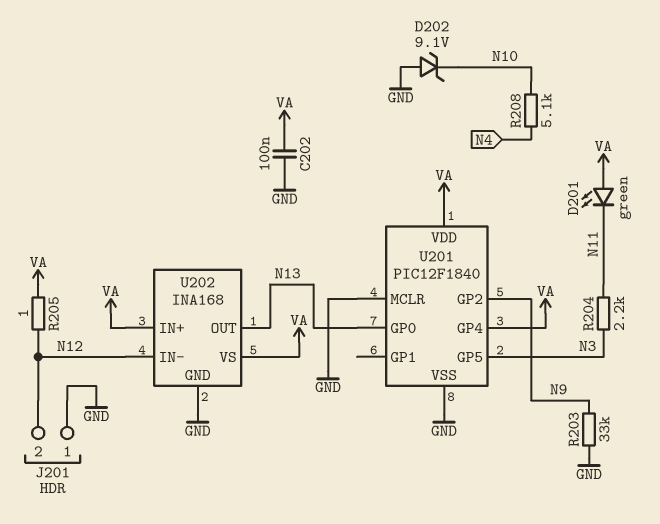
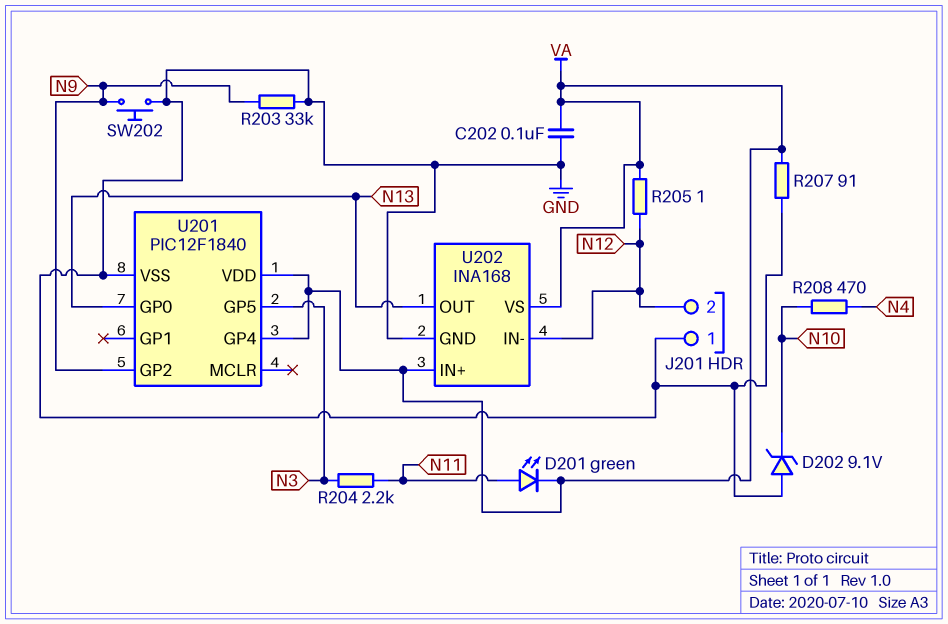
D201: LED green (A VA, K N11) -> LED green (A N11, K VA)
R207: none -> 91 (GND, VA)
R208: 5.1k (N4, N10) -> 470 (N4, N10)
SW202: none -> button (GND, N9)
U201 pin MCLR: GND -> none

